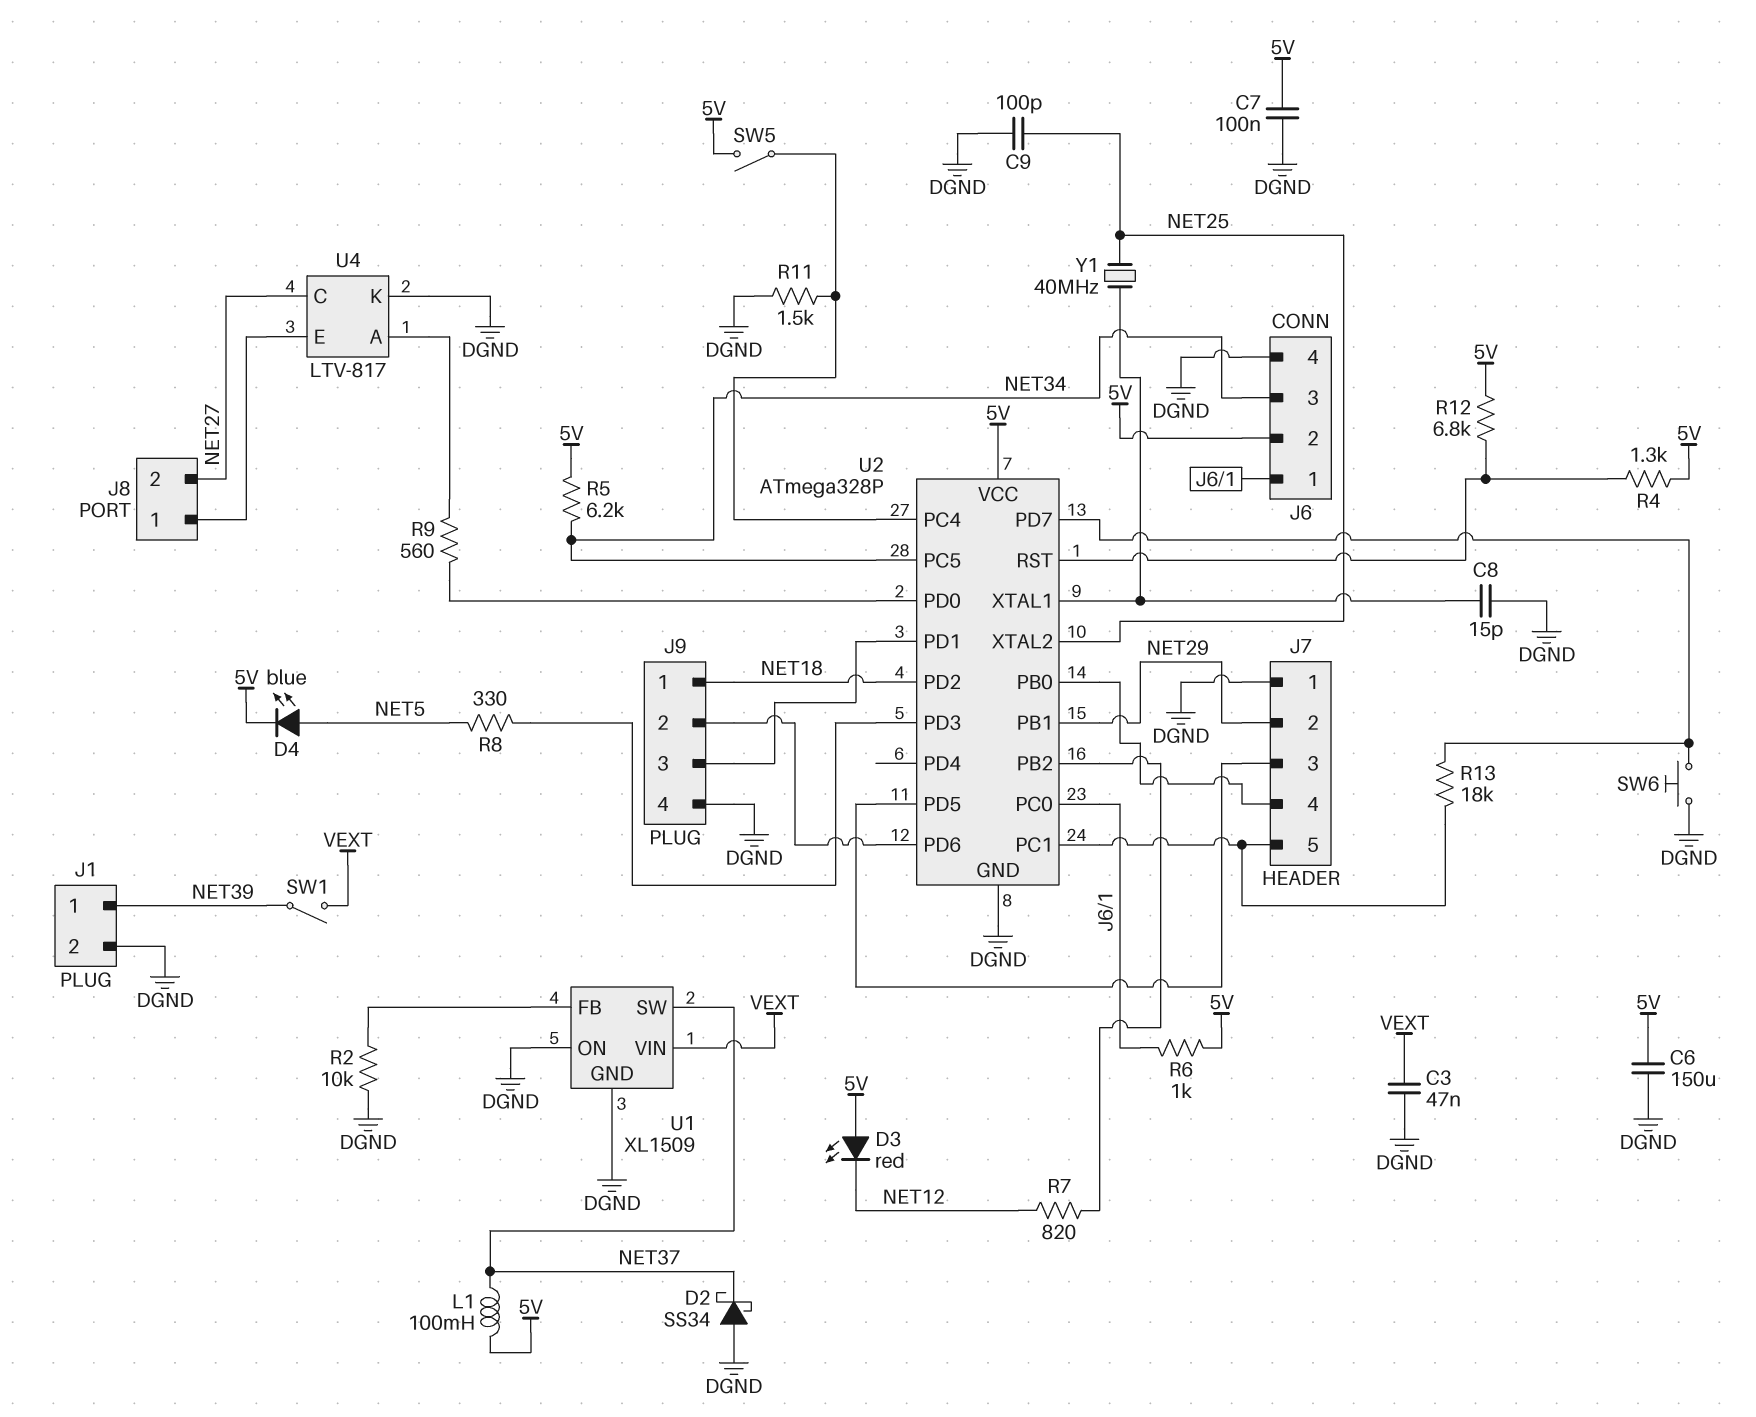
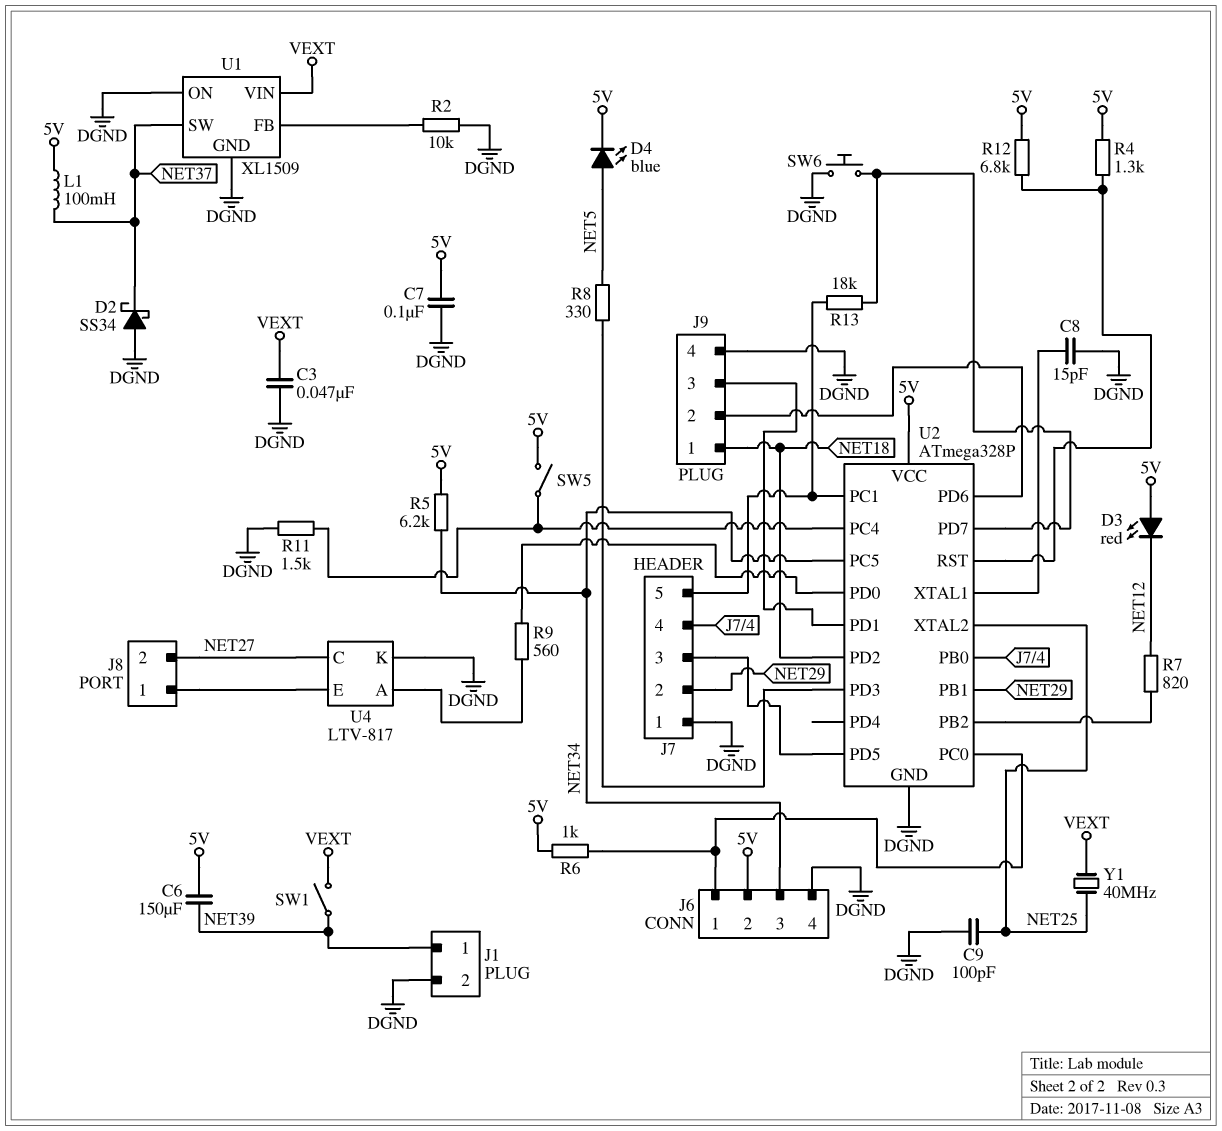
C6: 150uF (5V, DGND) -> 150uF (5V, NET39)
Y1: 40MHz (NET25, U2/XTAL1) -> 40MHz (NET25, VEXT)

